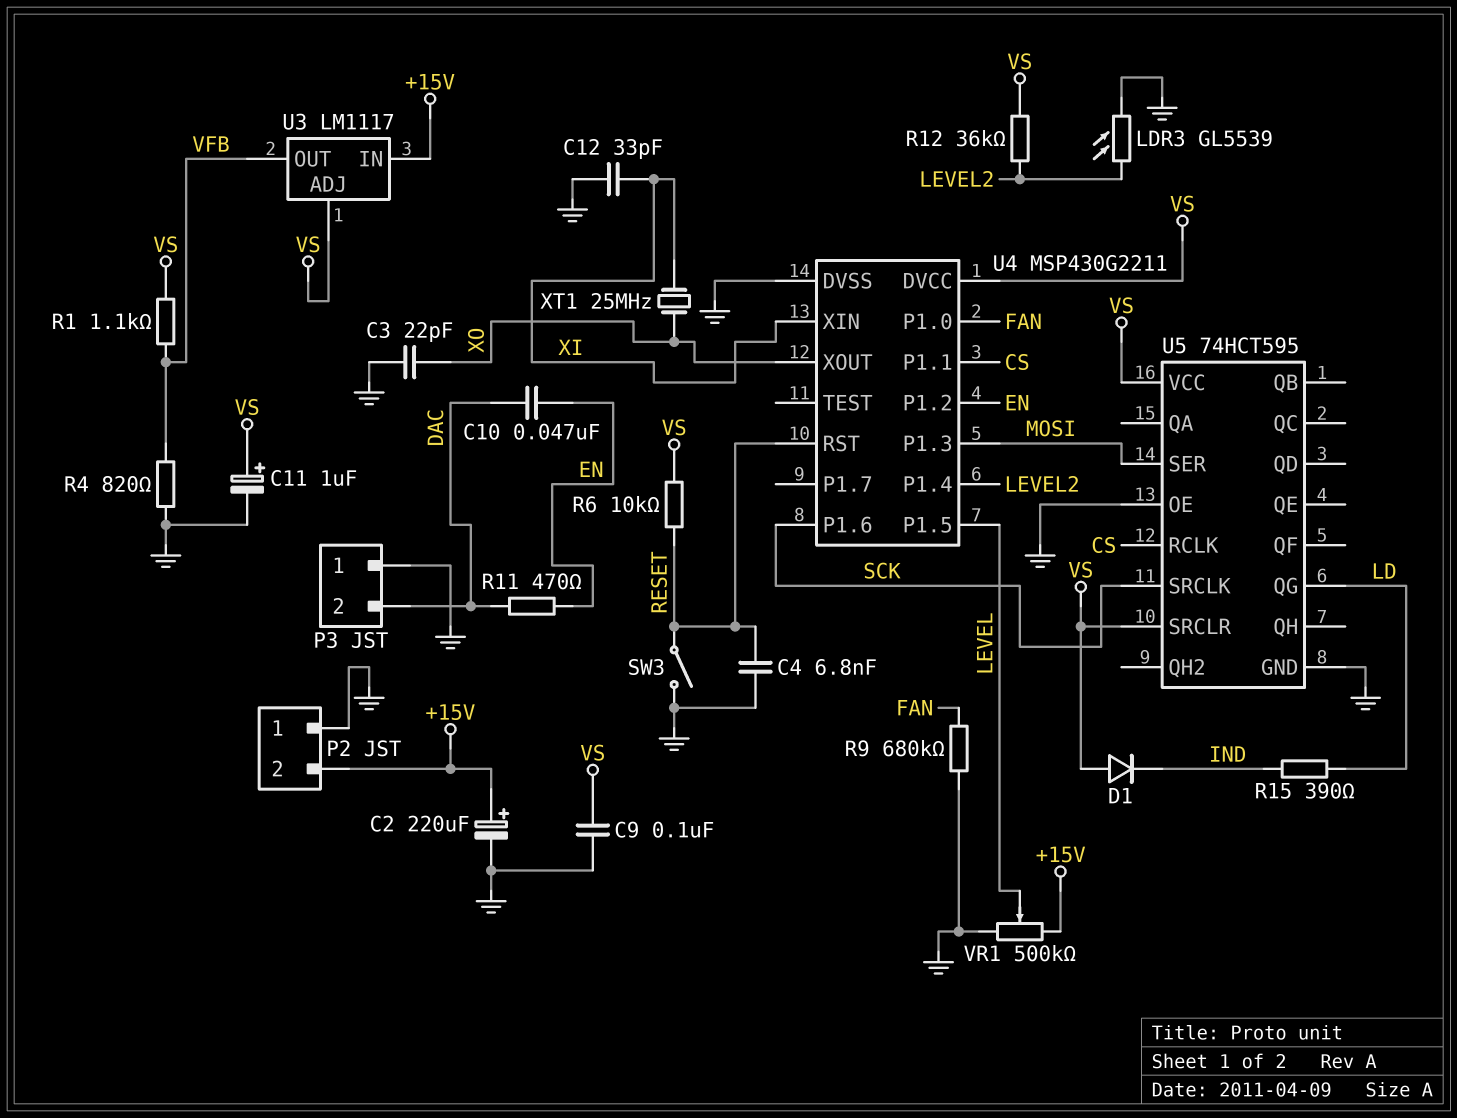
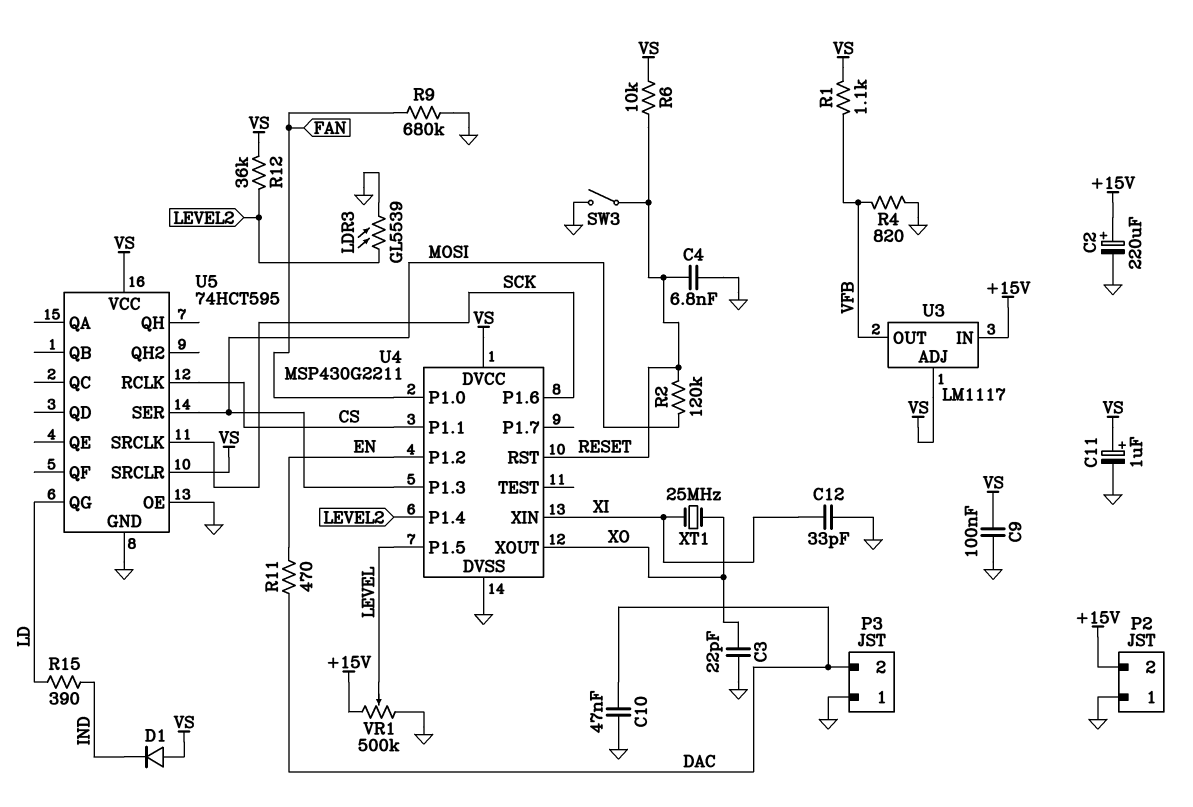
C10: 47nF (DAC, EN) -> 47nF (DAC, GND)
R2: none -> 120k (MOSI, RESET)

